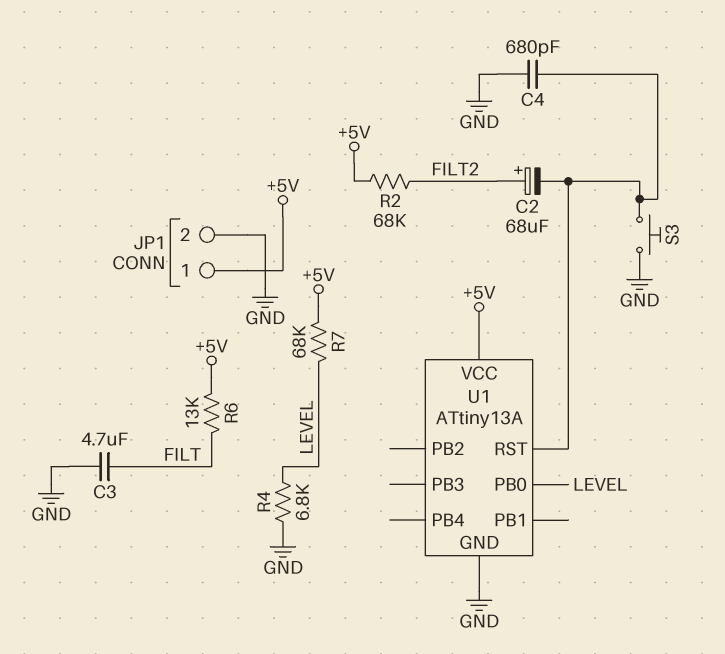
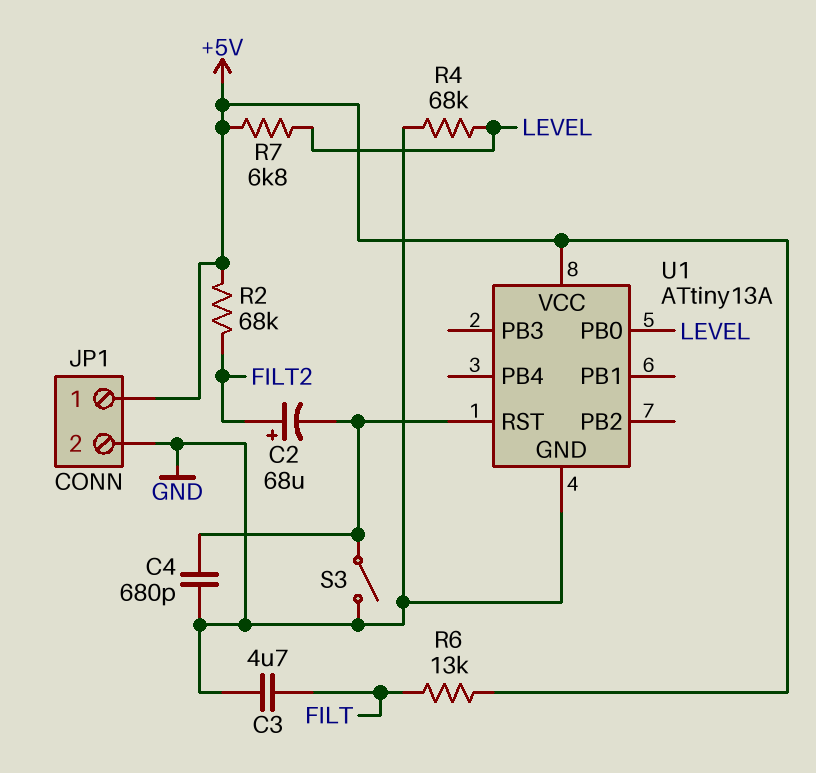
R4: 6.8k (GND, LEVEL) -> 68k (GND, LEVEL)
R7: 68k (+5V, LEVEL) -> 6.8k (+5V, LEVEL)
S3: button (GND, U1/RST) -> switch (GND, U1/RST)

